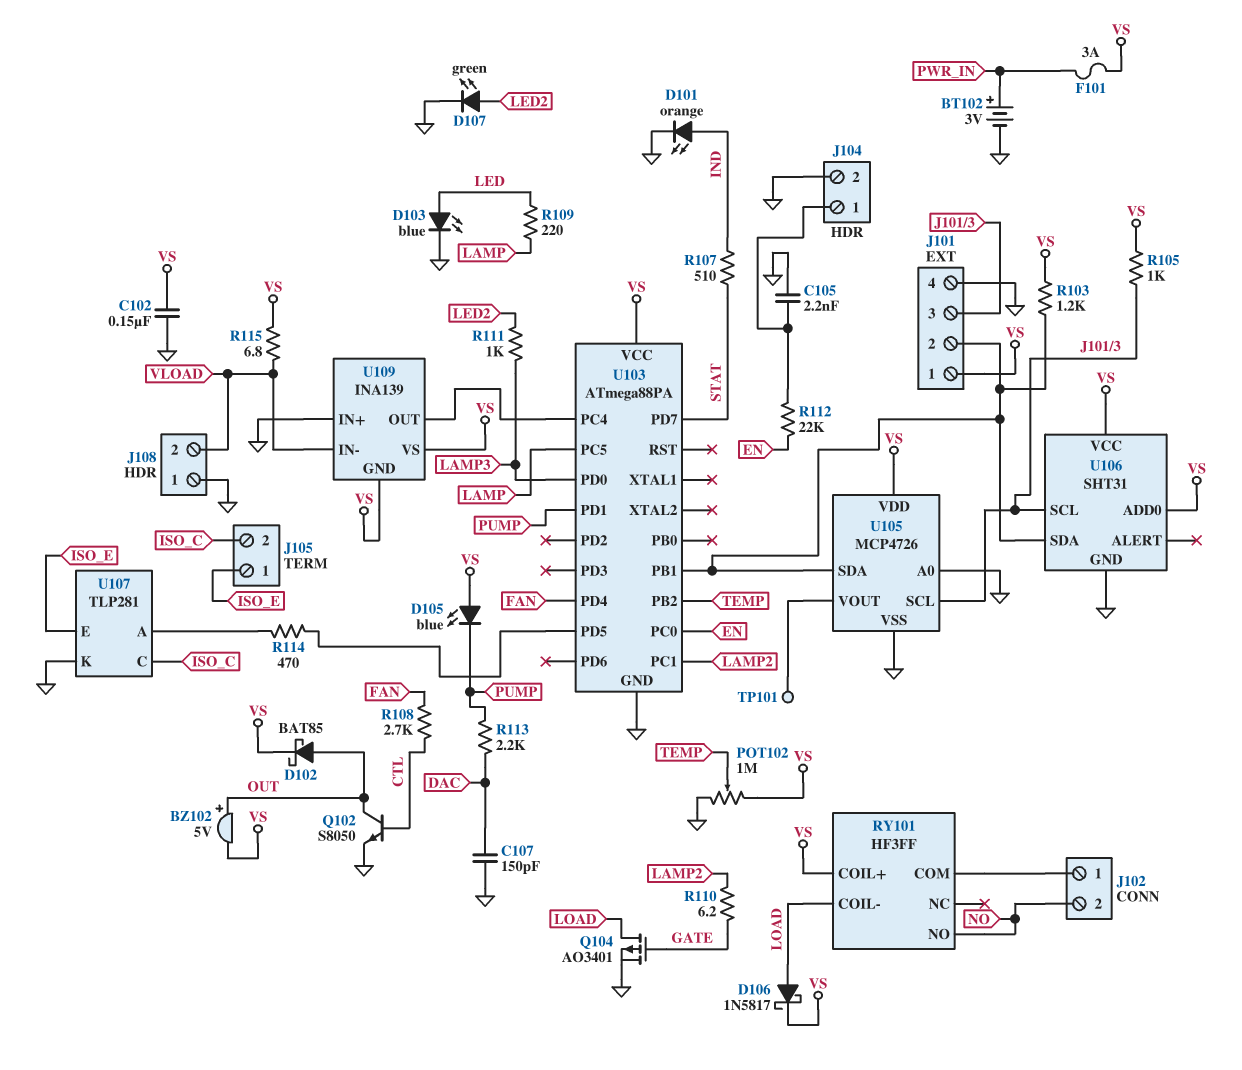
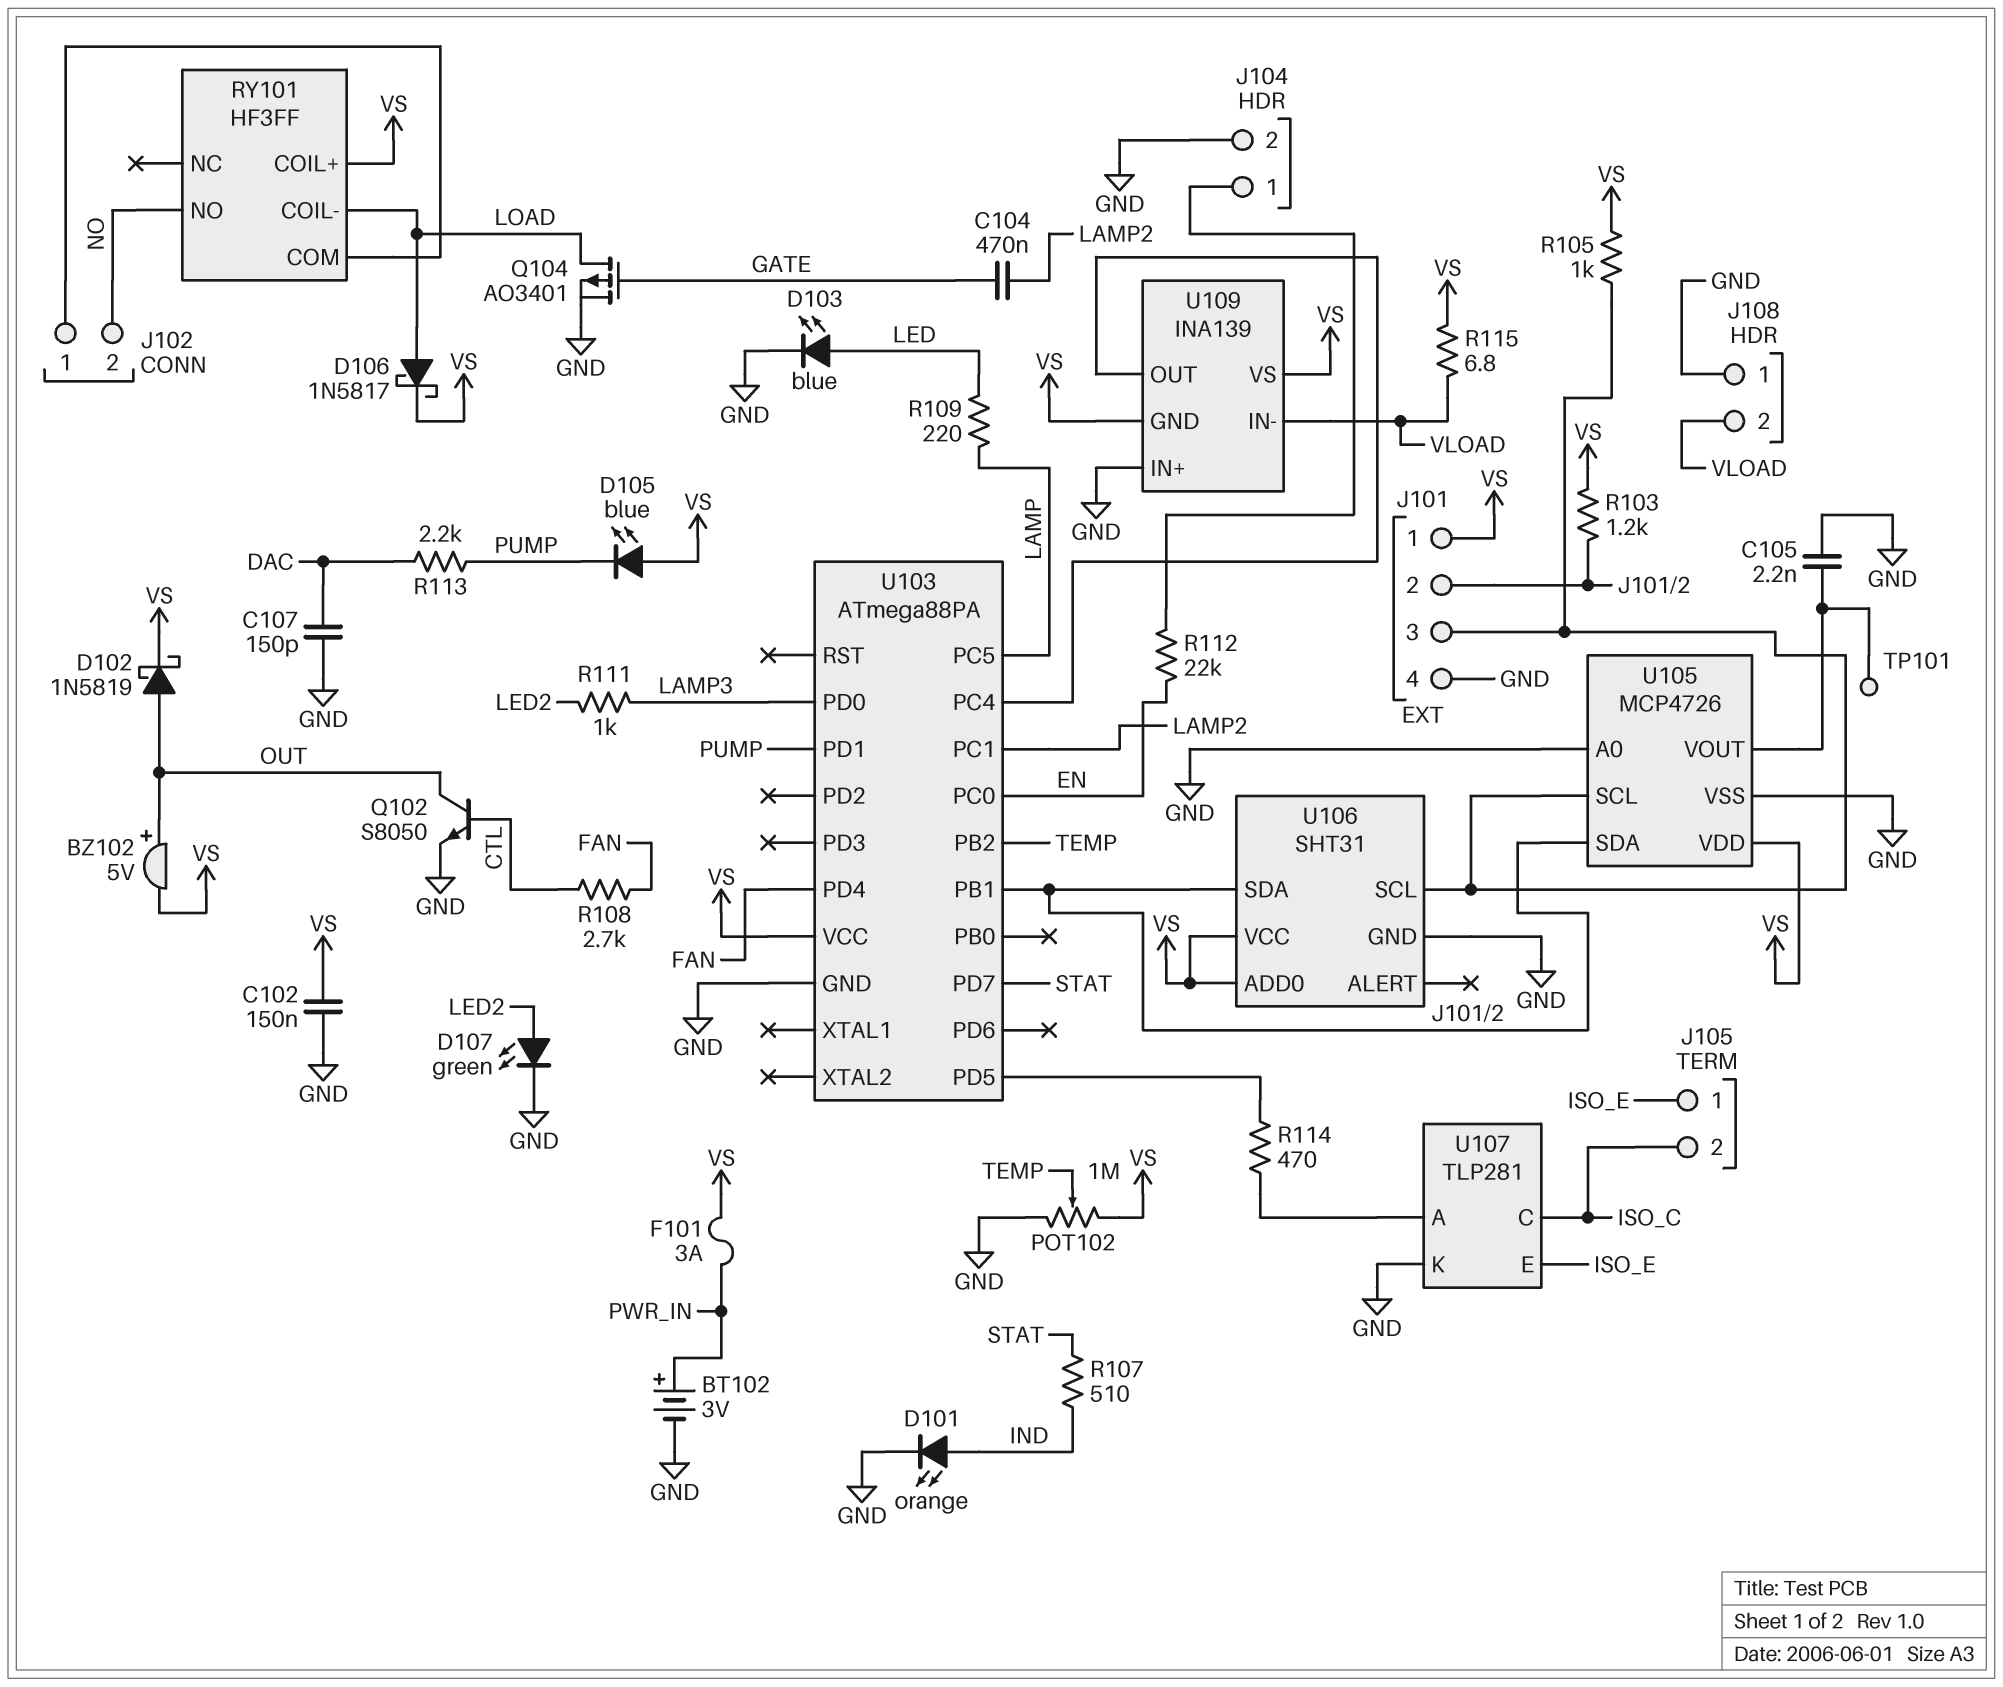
C104: none -> 470nF (GATE, LAMP2)
C105: 2.2nF (GND, J104/1) -> 2.2nF (GND, U105/VOUT)
D102: schottky BAT85 (A OUT, K VS) -> schottky 1N5819 (A OUT, K VS)
R110: 6.2 (GATE, LAMP2) -> none

